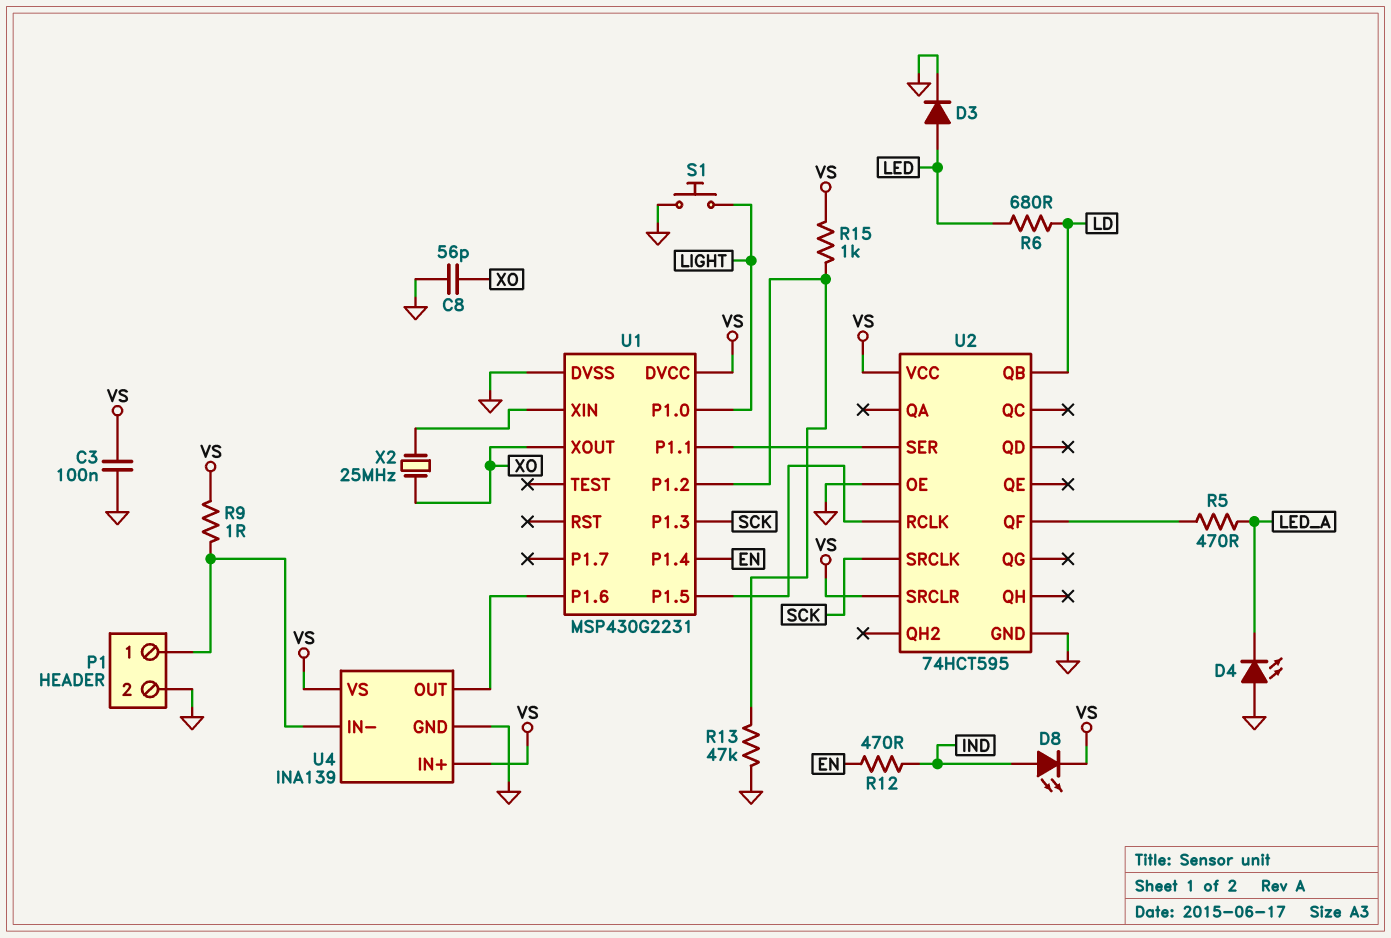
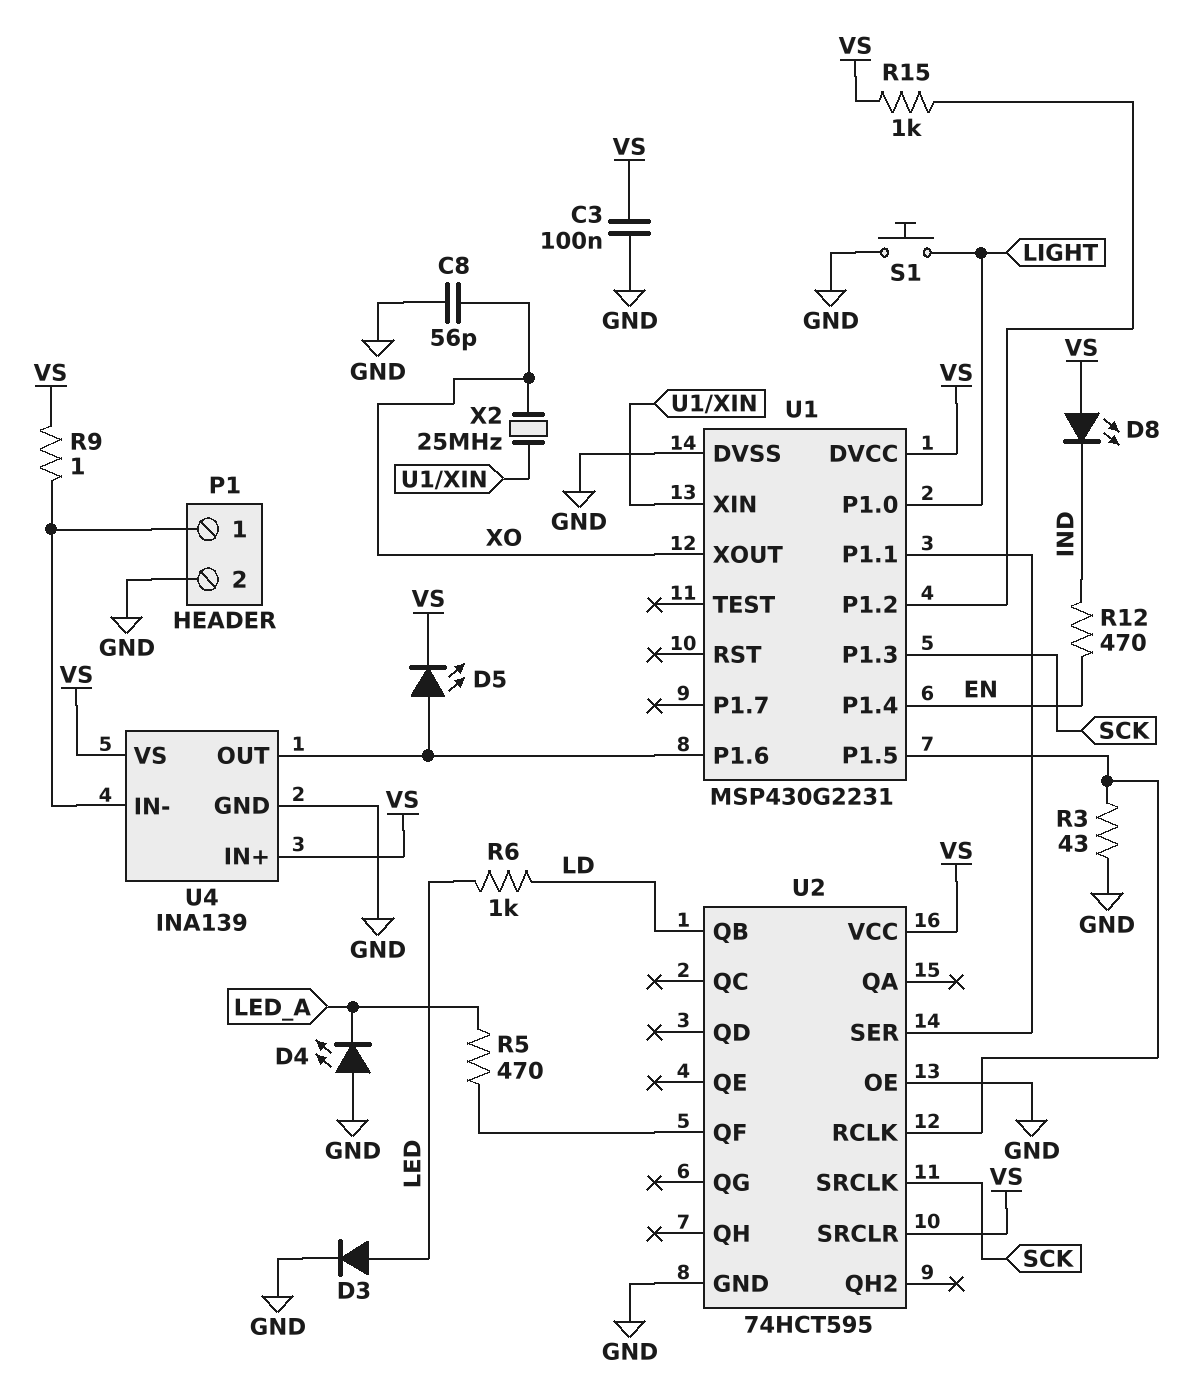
D5: none -> LED (A U1/P1.6, K VS)
D8: LED (A IND, K VS) -> LED (A VS, K IND)
R3: none -> 43 (GND, U1/P1.5)
R6: 680 (LD, LED) -> 1k (LD, LED)
R13: 47k (GND, U1/P1.2) -> none

